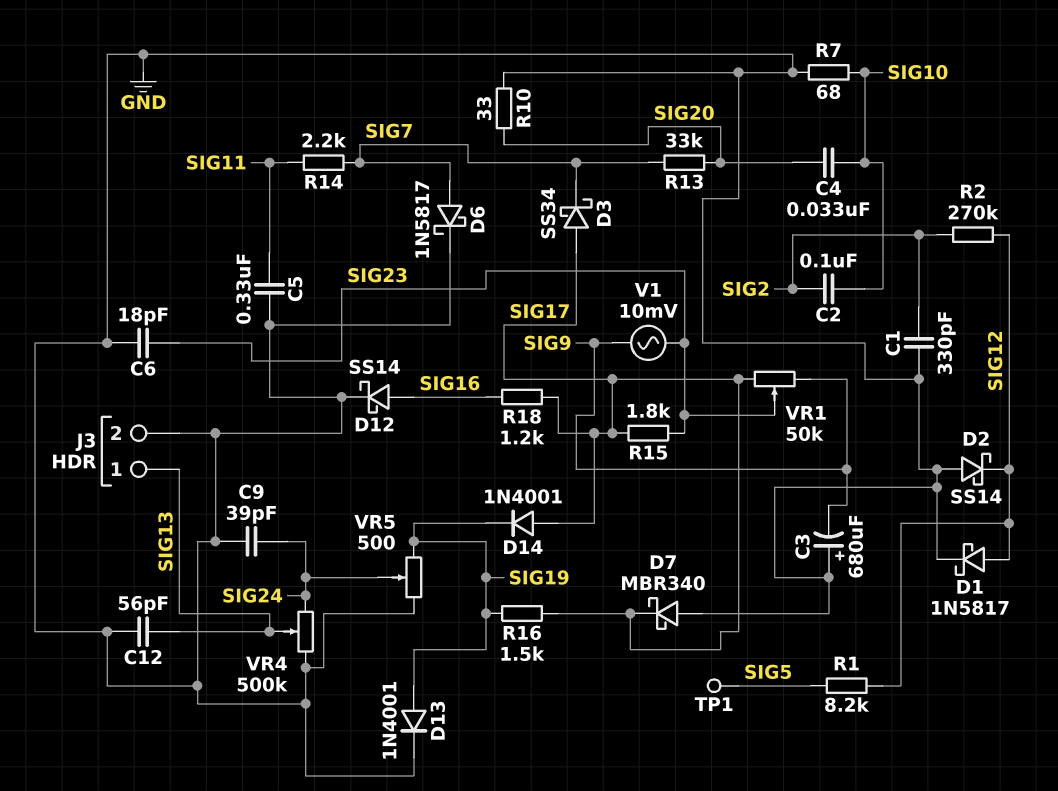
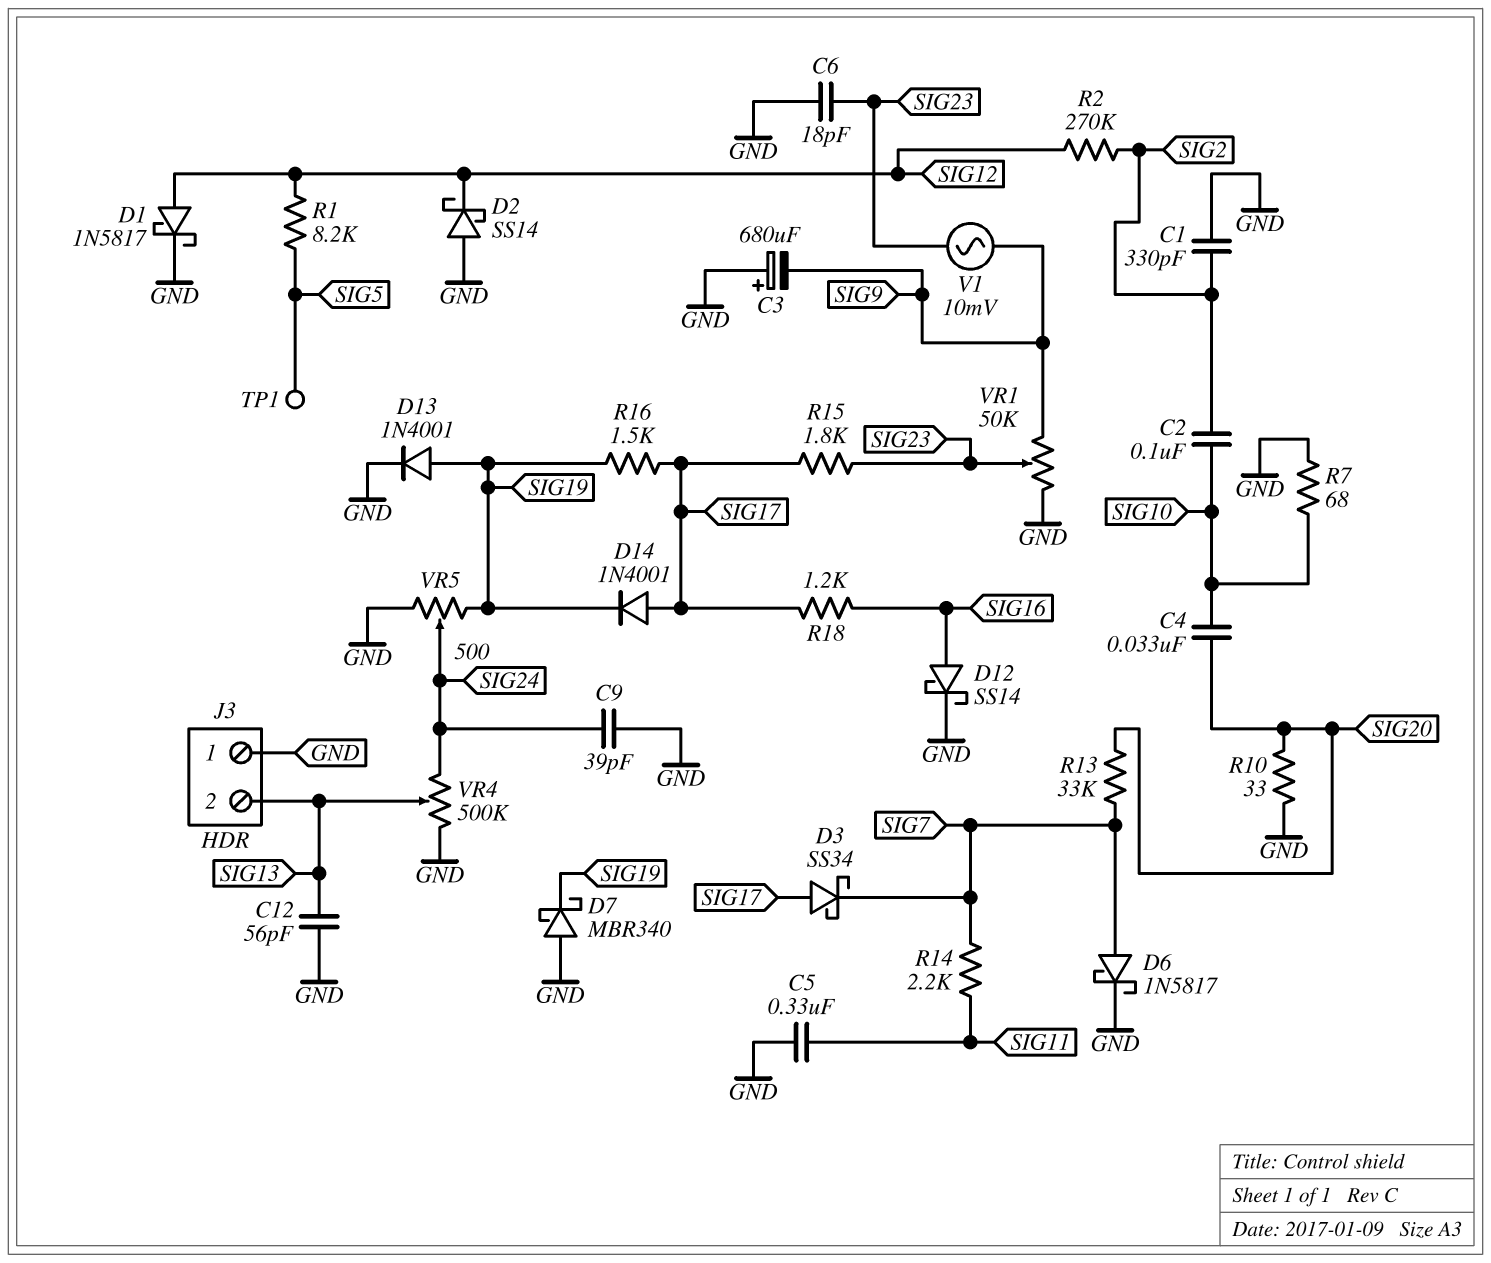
D7: schottky MBR340 (A GND, K SIG17) -> schottky MBR340 (A GND, K SIG19)
J3 pin 1: SIG13 -> GND
J3 pin 2: GND -> SIG13
VR1: 50k (SIG9, SIG17, wiper SIG23) -> 50k (GND, SIG9, wiper SIG23)

